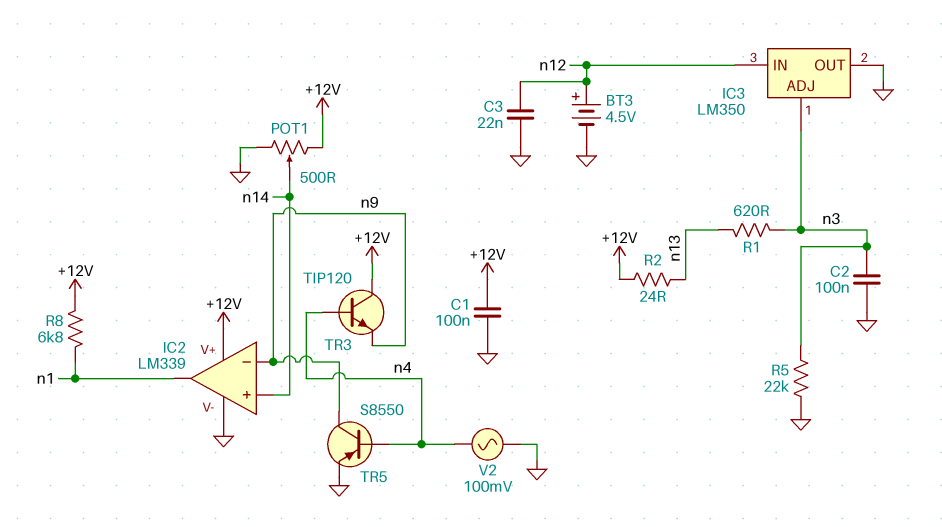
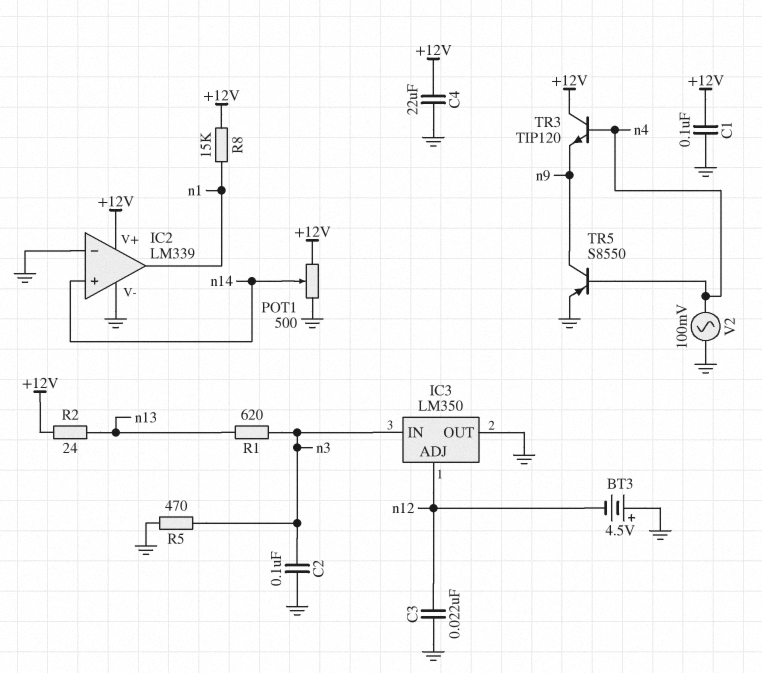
BT3: 4.5V (plus n12, minus GND) -> 4.5V (plus GND, minus n12)
C4: none -> 22uF (+12V, GND)
IC2 pin in-: n9 -> GND
IC3 pin ADJ: n3 -> n12
IC3 pin IN: n12 -> n3
R5: 22k (GND, n3) -> 470 (GND, n3)
R8: 6.8k (+12V, n1) -> 15k (+12V, n1)

